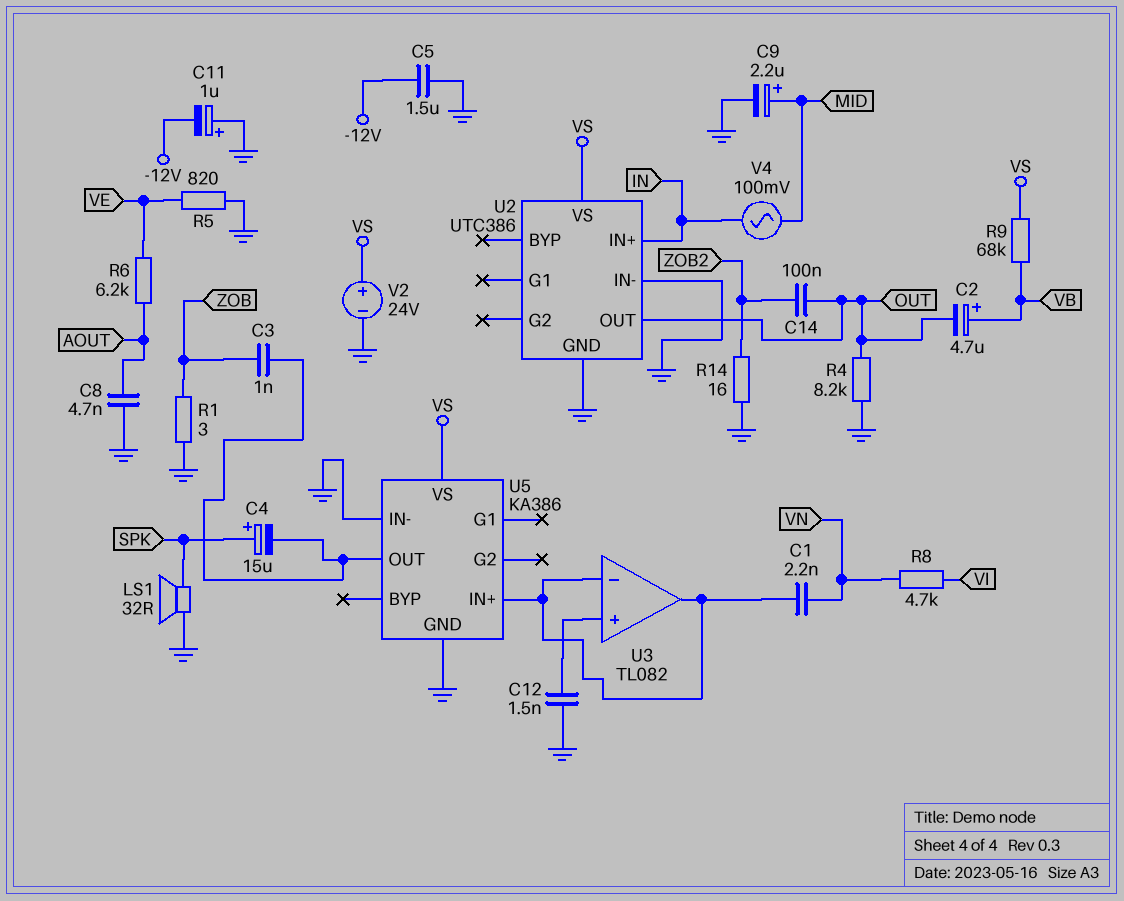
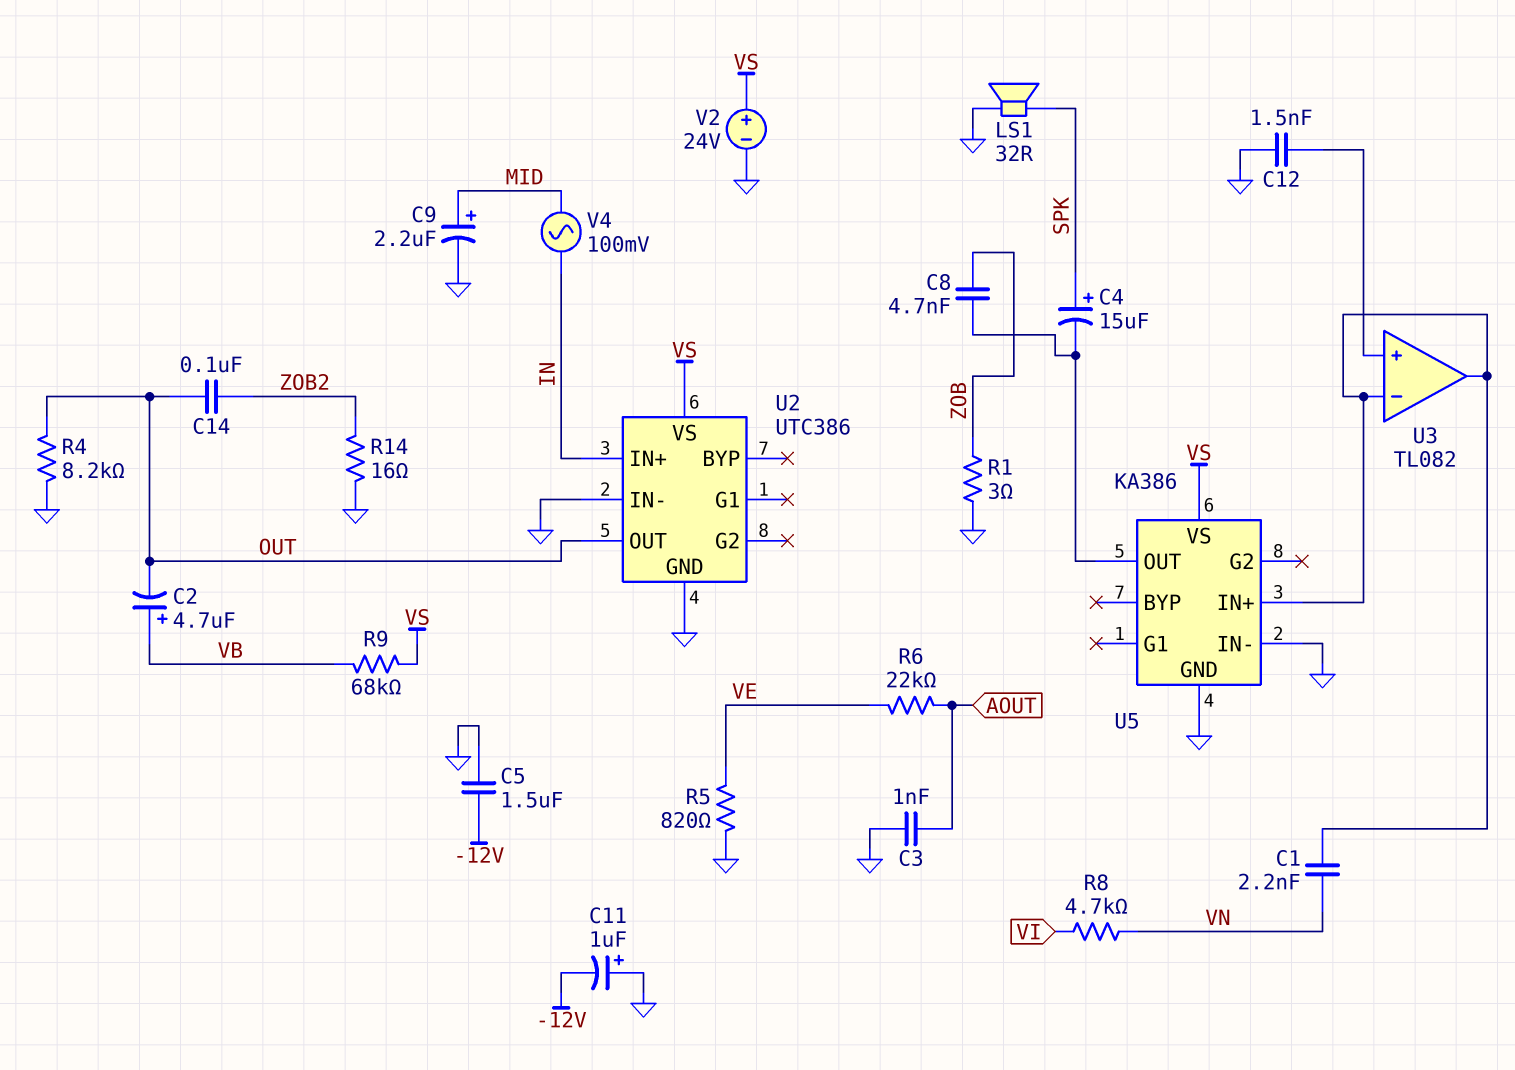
C3: 1nF (U5/OUT, ZOB) -> 1nF (AOUT, GND)
C8: 4.7nF (AOUT, GND) -> 4.7nF (U5/OUT, ZOB)
R6: 6.2k (AOUT, VE) -> 22k (AOUT, VE)

